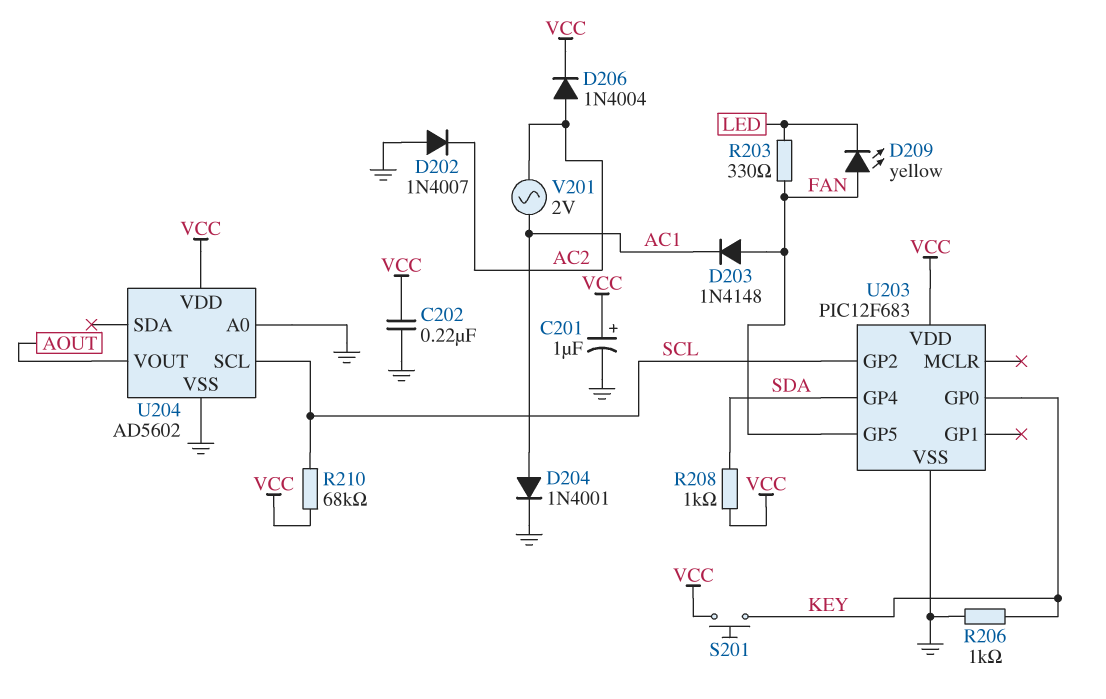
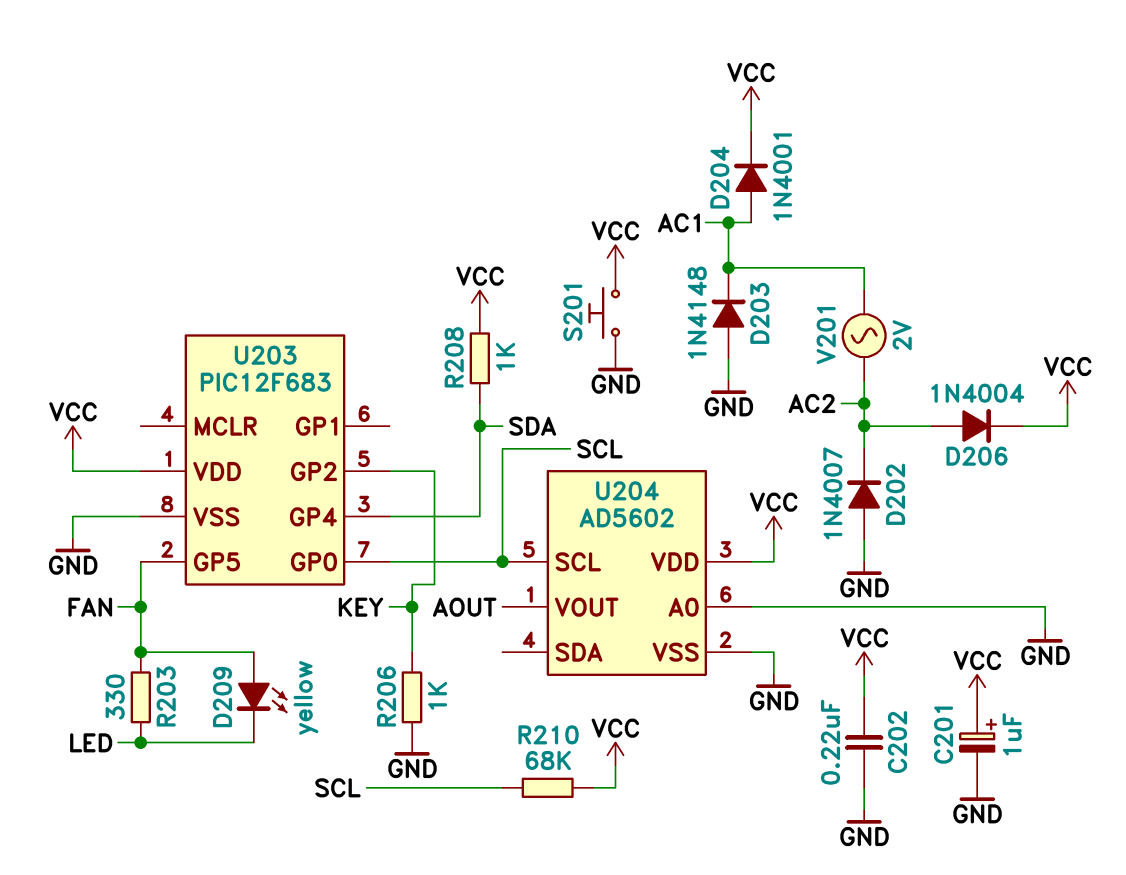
D203: diode 1N4148 (A FAN, K AC1) -> diode 1N4148 (A GND, K AC1)
D204: diode 1N4001 (A AC1, K GND) -> diode 1N4001 (A AC1, K VCC)
S201: button (KEY, VCC) -> button (GND, VCC)
U203 pin GP0: KEY -> SCL
U203 pin GP2: SCL -> KEY

